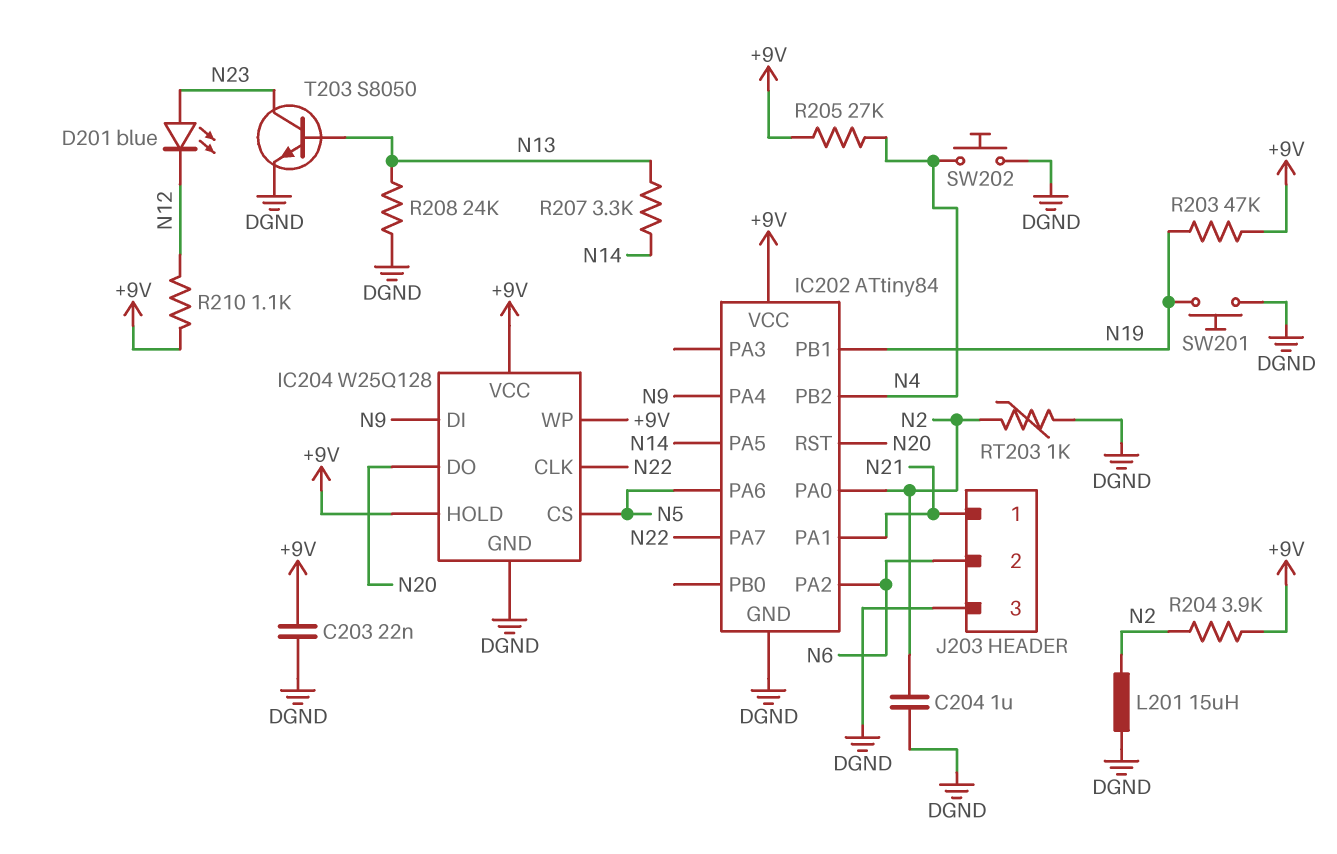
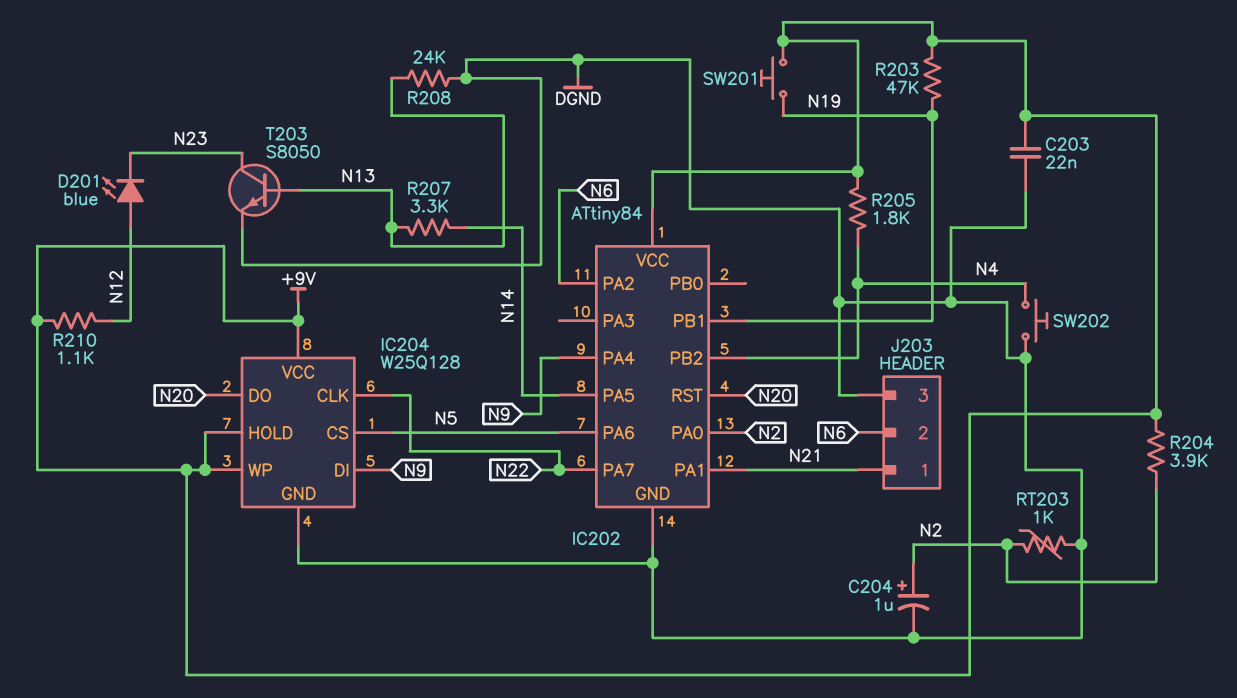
C204: 1uF (DGND, N2) -> 1uF (plus N2, minus DGND)
D201: LED blue (A N23, K N12) -> LED blue (A N12, K N23)
L201: 15uH (DGND, N2) -> none
R205: 27k (+9V, N4) -> 1.8k (+9V, N4)
SW201: button (DGND, N19) -> button (+9V, N19)

